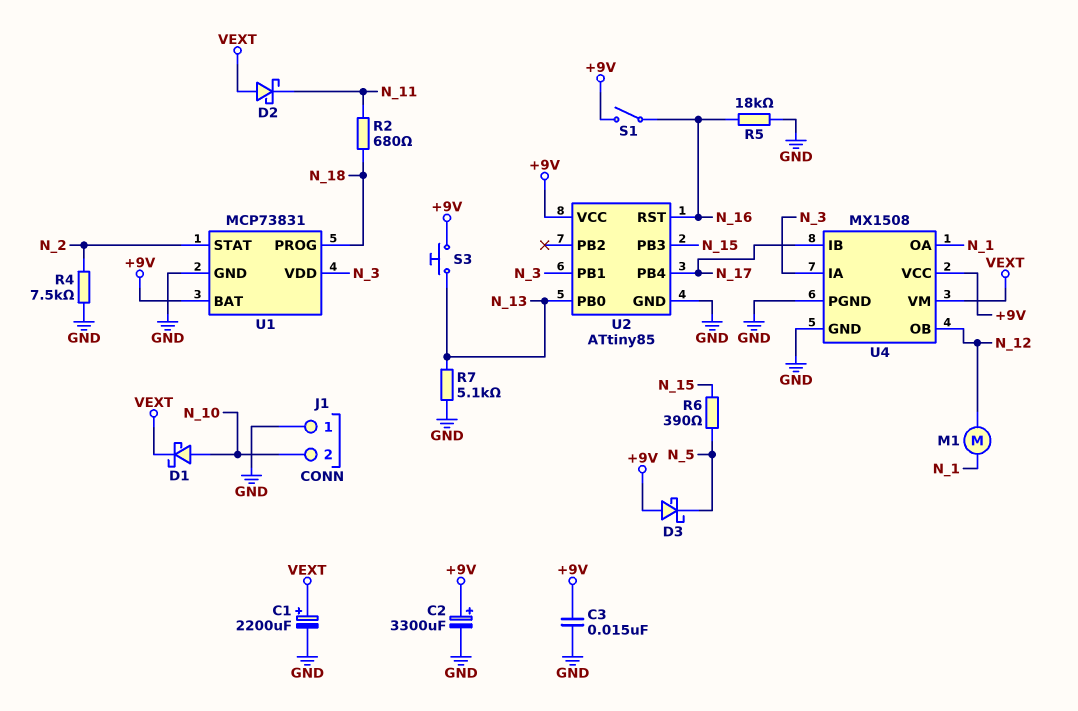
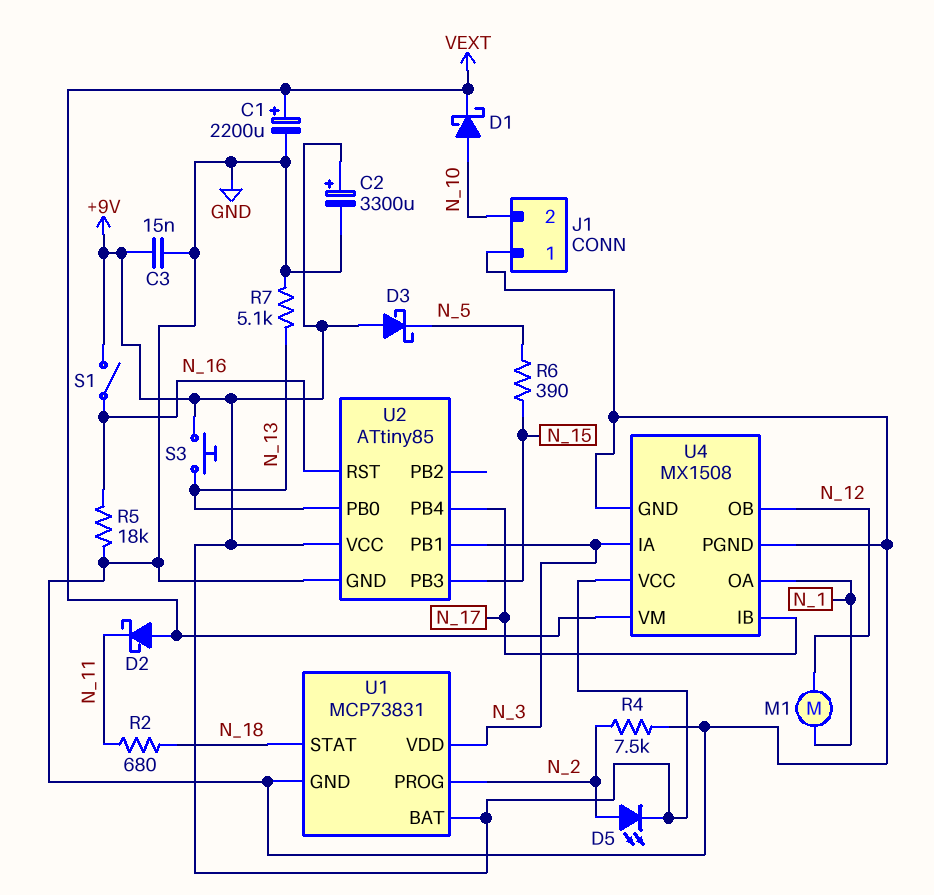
D5: none -> LED (A N_2, K +9V)
U1 pin PROG: N_18 -> N_2
U1 pin STAT: N_2 -> N_18

